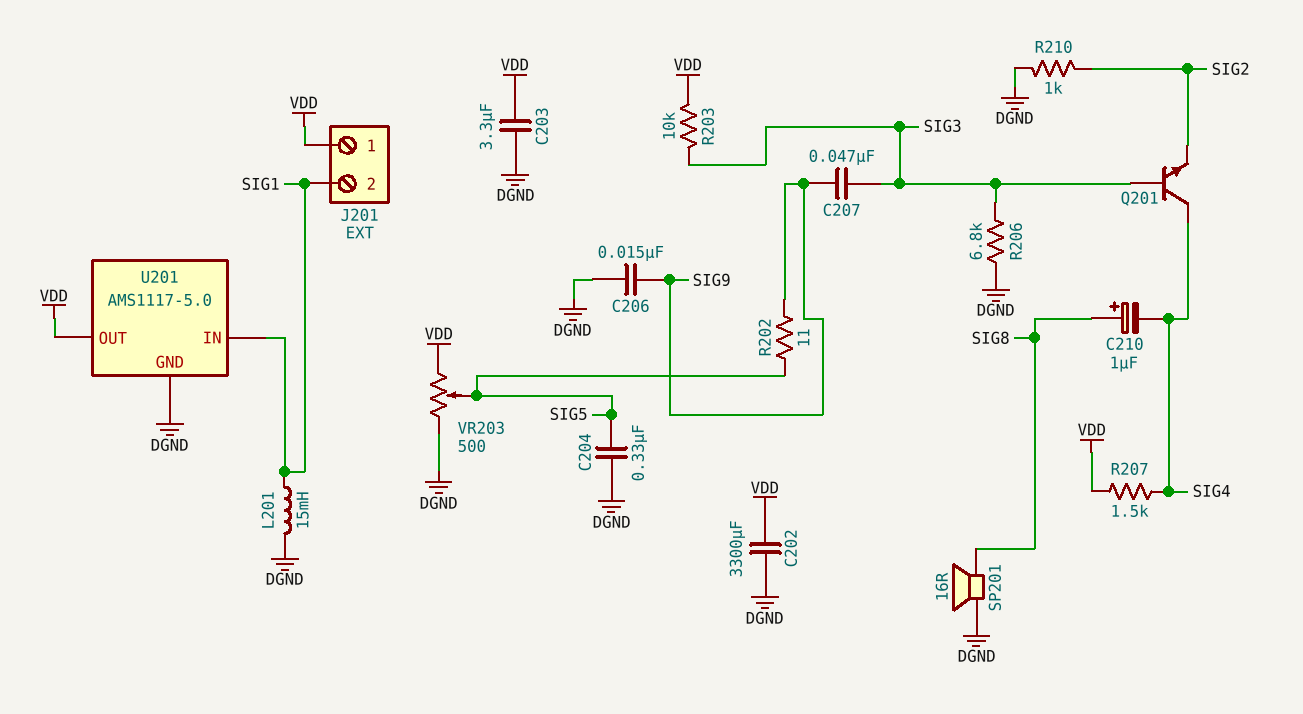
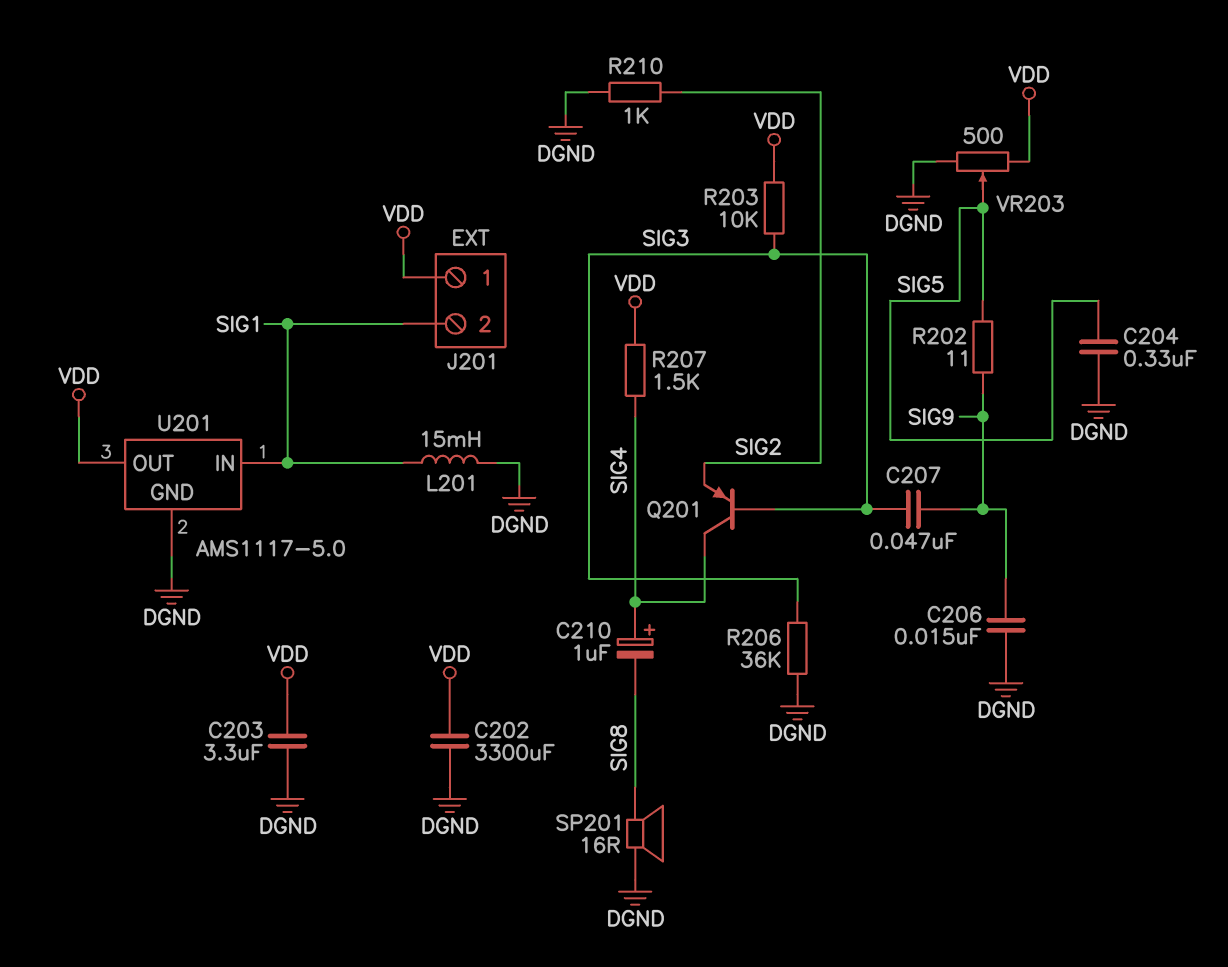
C210: 1uF (plus SIG8, minus SIG4) -> 1uF (plus SIG4, minus SIG8)
Q201: NPN (B SIG3, C SIG4, E SIG2) -> PNP (B SIG3, C SIG4, E SIG2)
R206: 6.8k (DGND, SIG3) -> 36k (DGND, SIG3)

